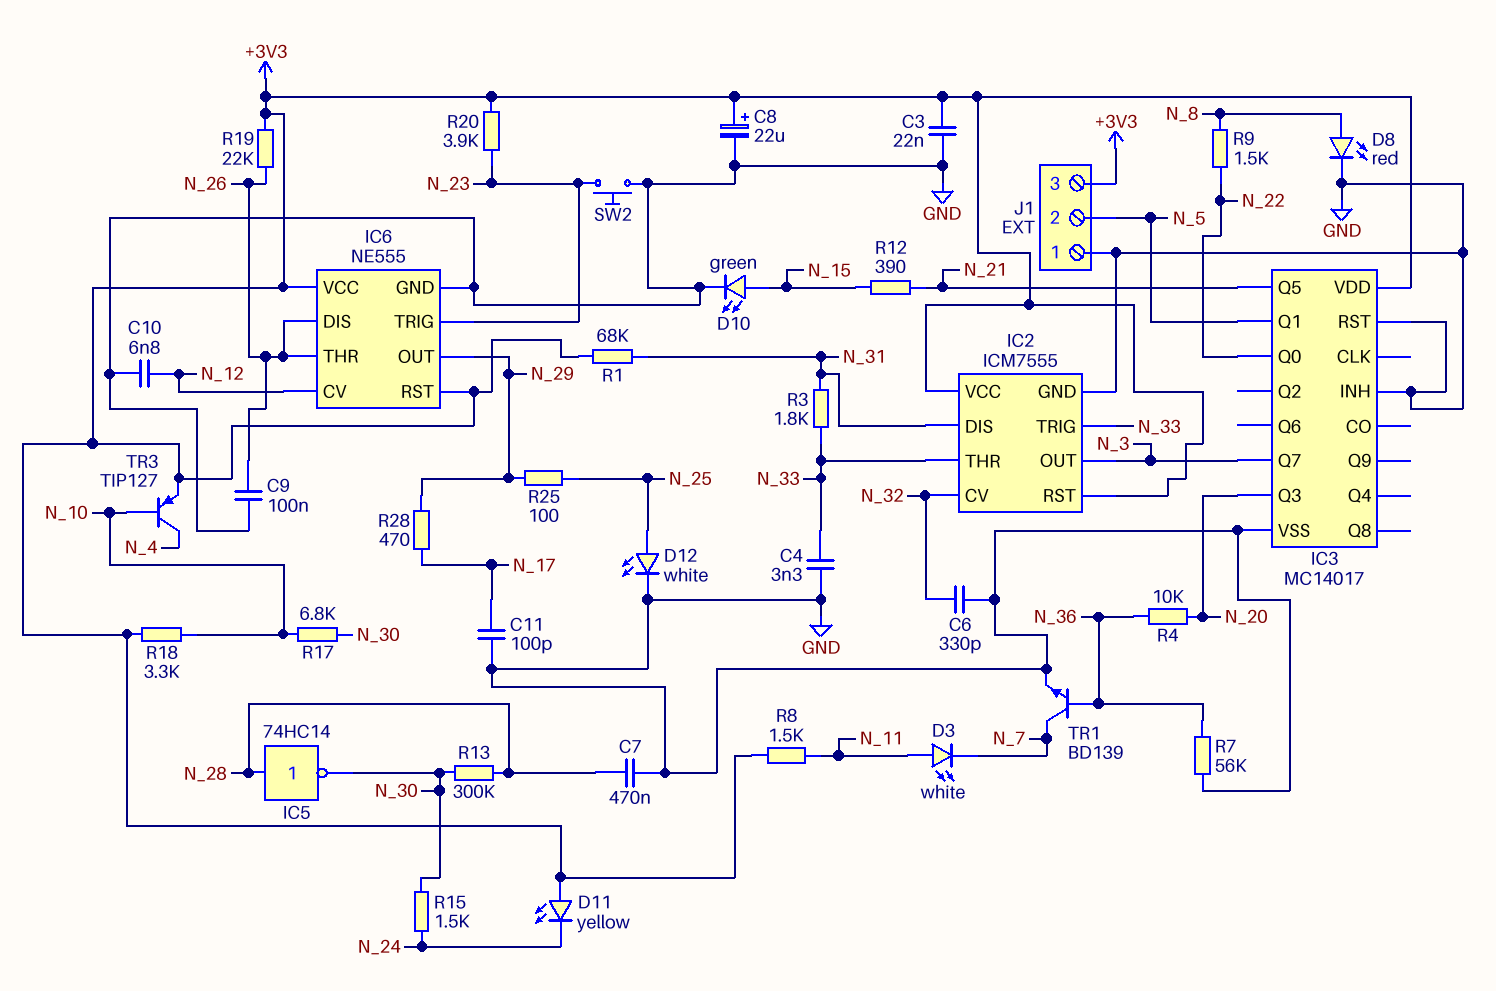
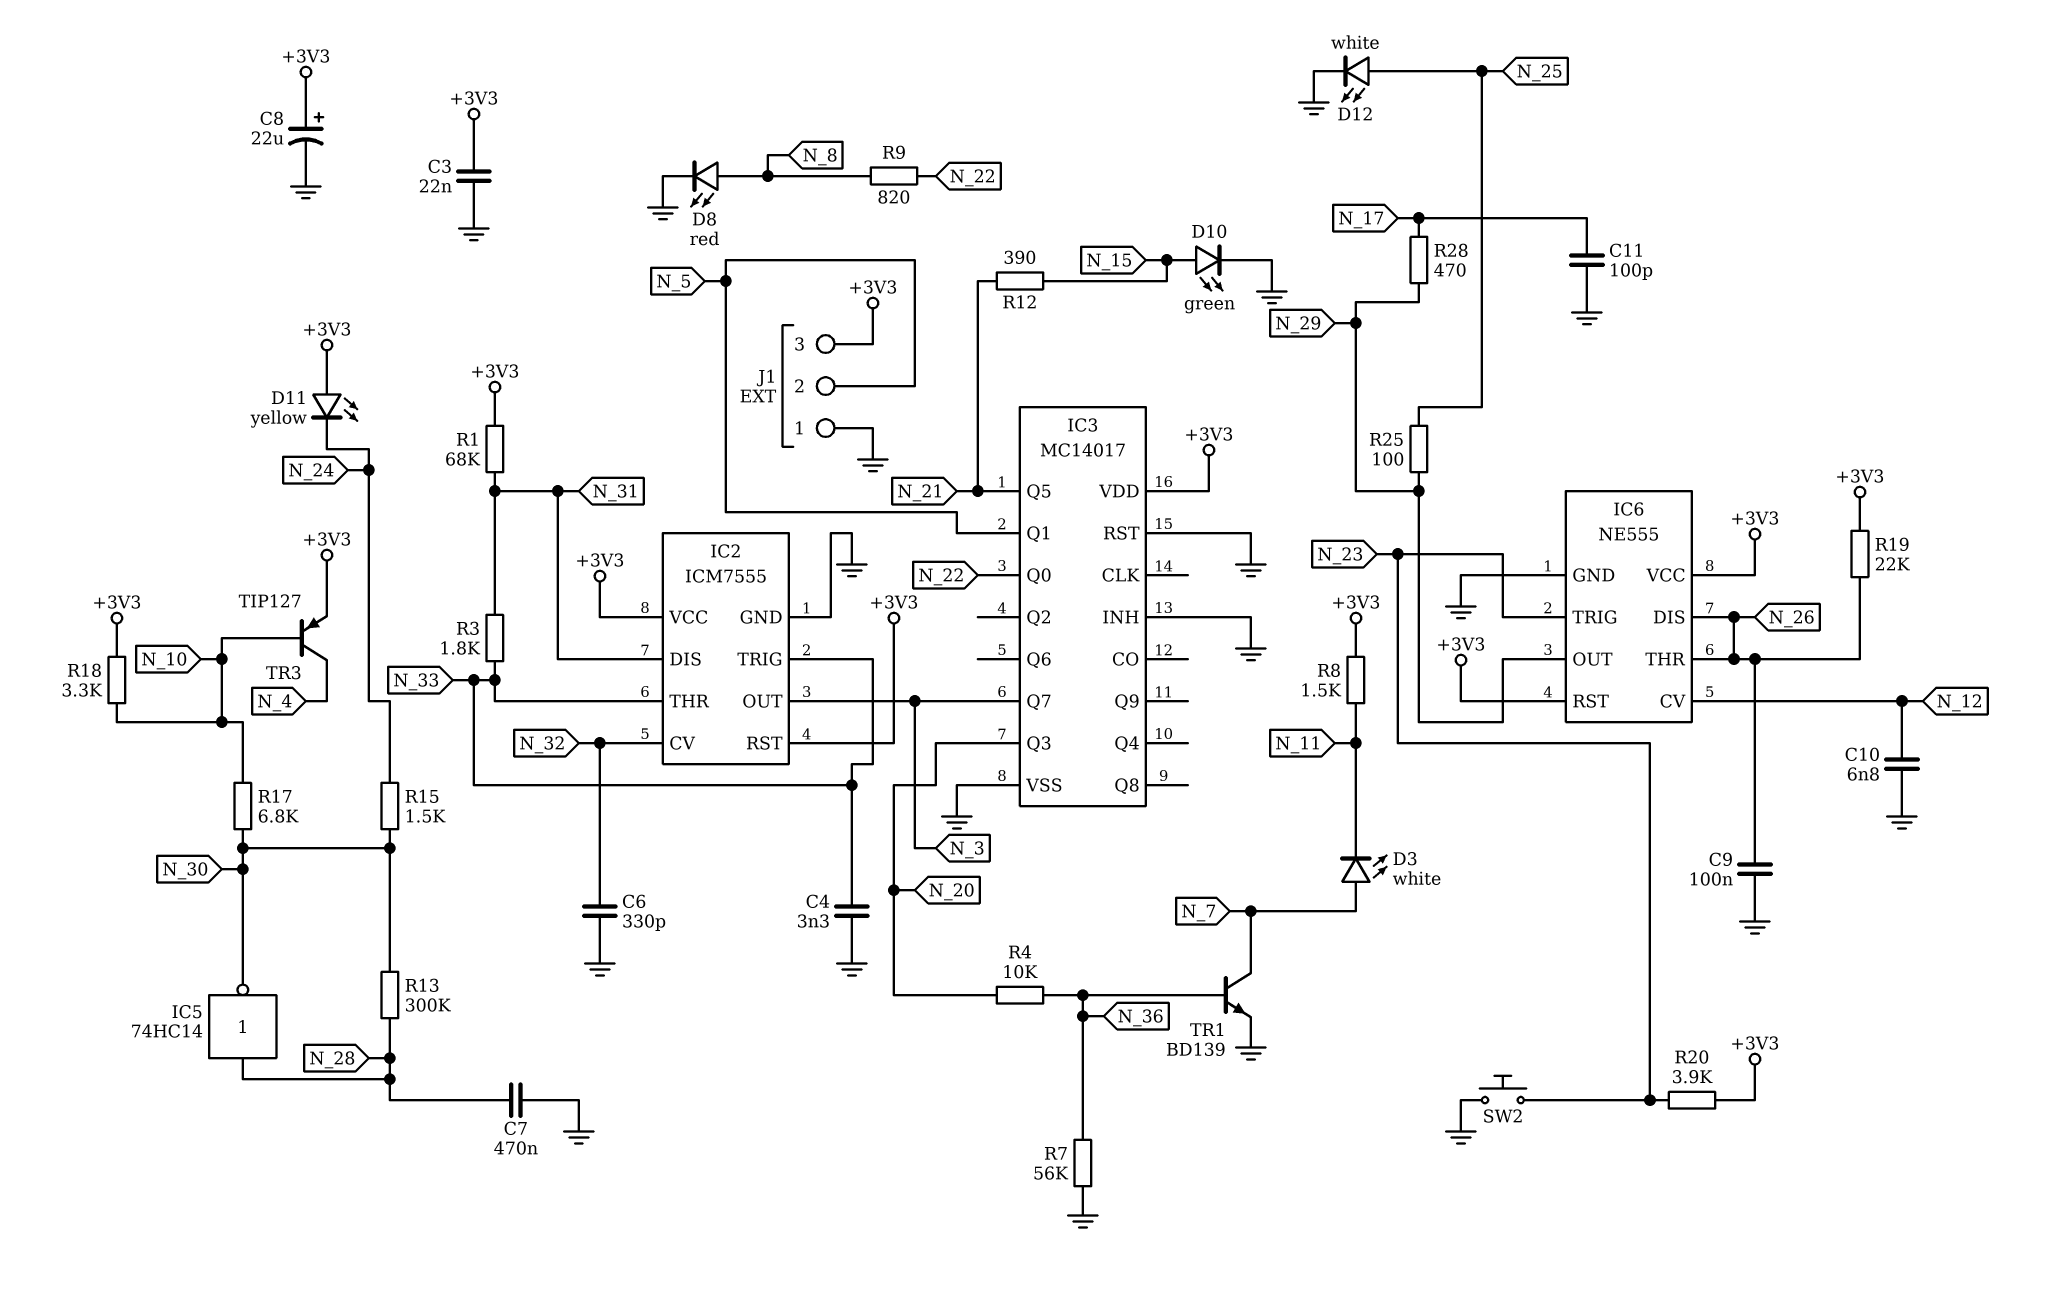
D3: LED white (A N_11, K N_7) -> LED white (A N_7, K N_11)
R9: 1.5k (N_8, N_22) -> 820 (N_8, N_22)

